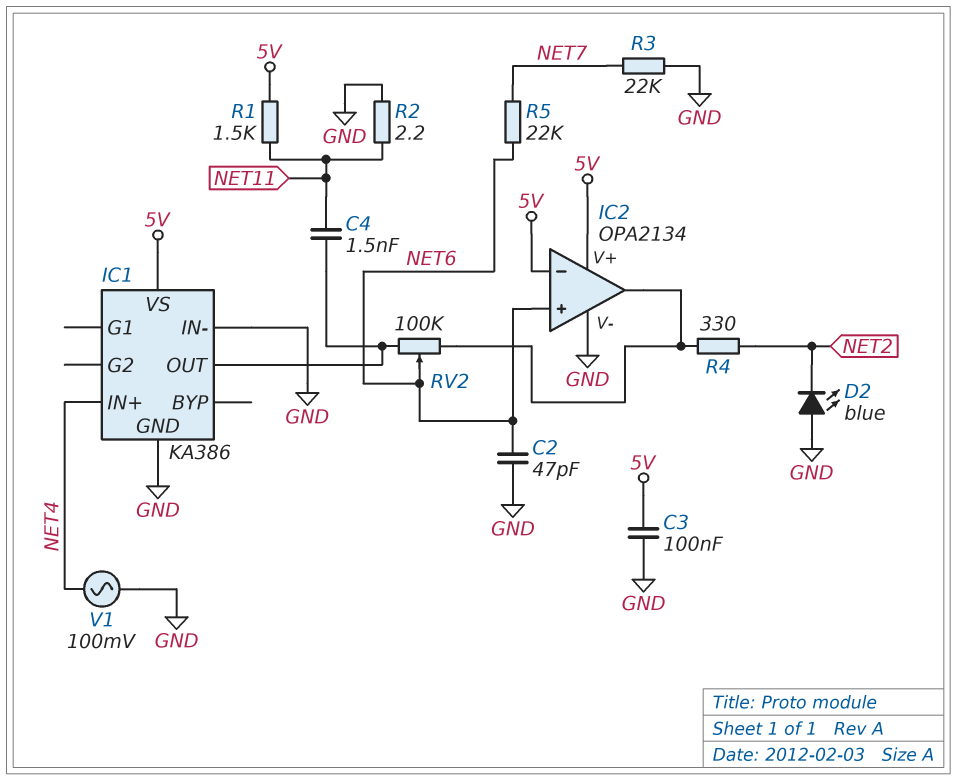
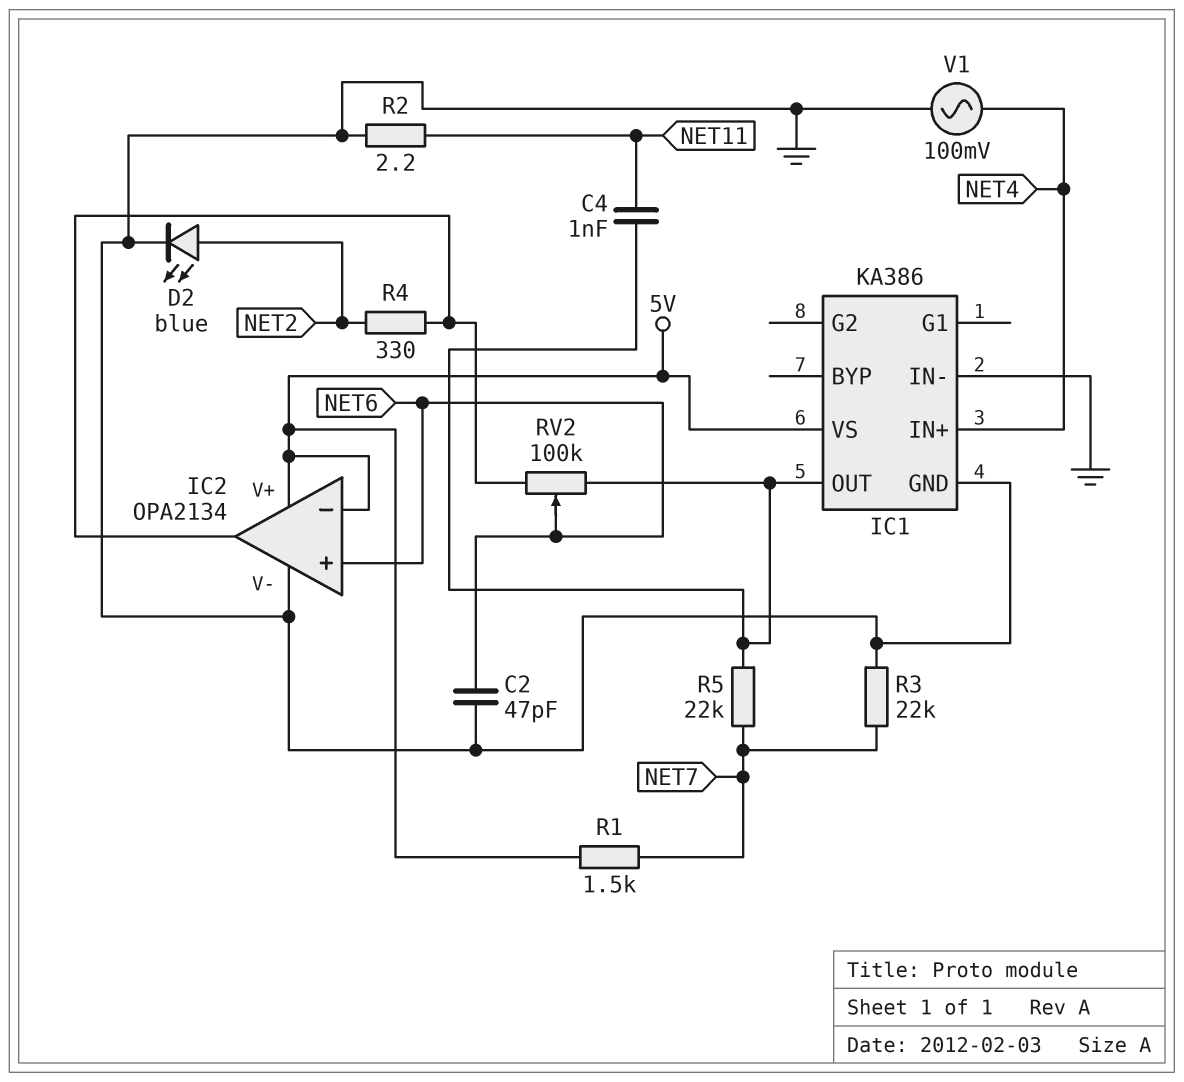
C3: 100nF (5V, GND) -> none
C4: 1.5nF (IC1/OUT, NET11) -> 1nF (IC1/OUT, NET11)
D2: LED blue (A GND, K NET2) -> LED blue (A NET2, K GND)
R1: 1.5k (5V, NET11) -> 1.5k (5V, NET7)
R5: 22k (NET6, NET7) -> 22k (IC1/OUT, NET7)

